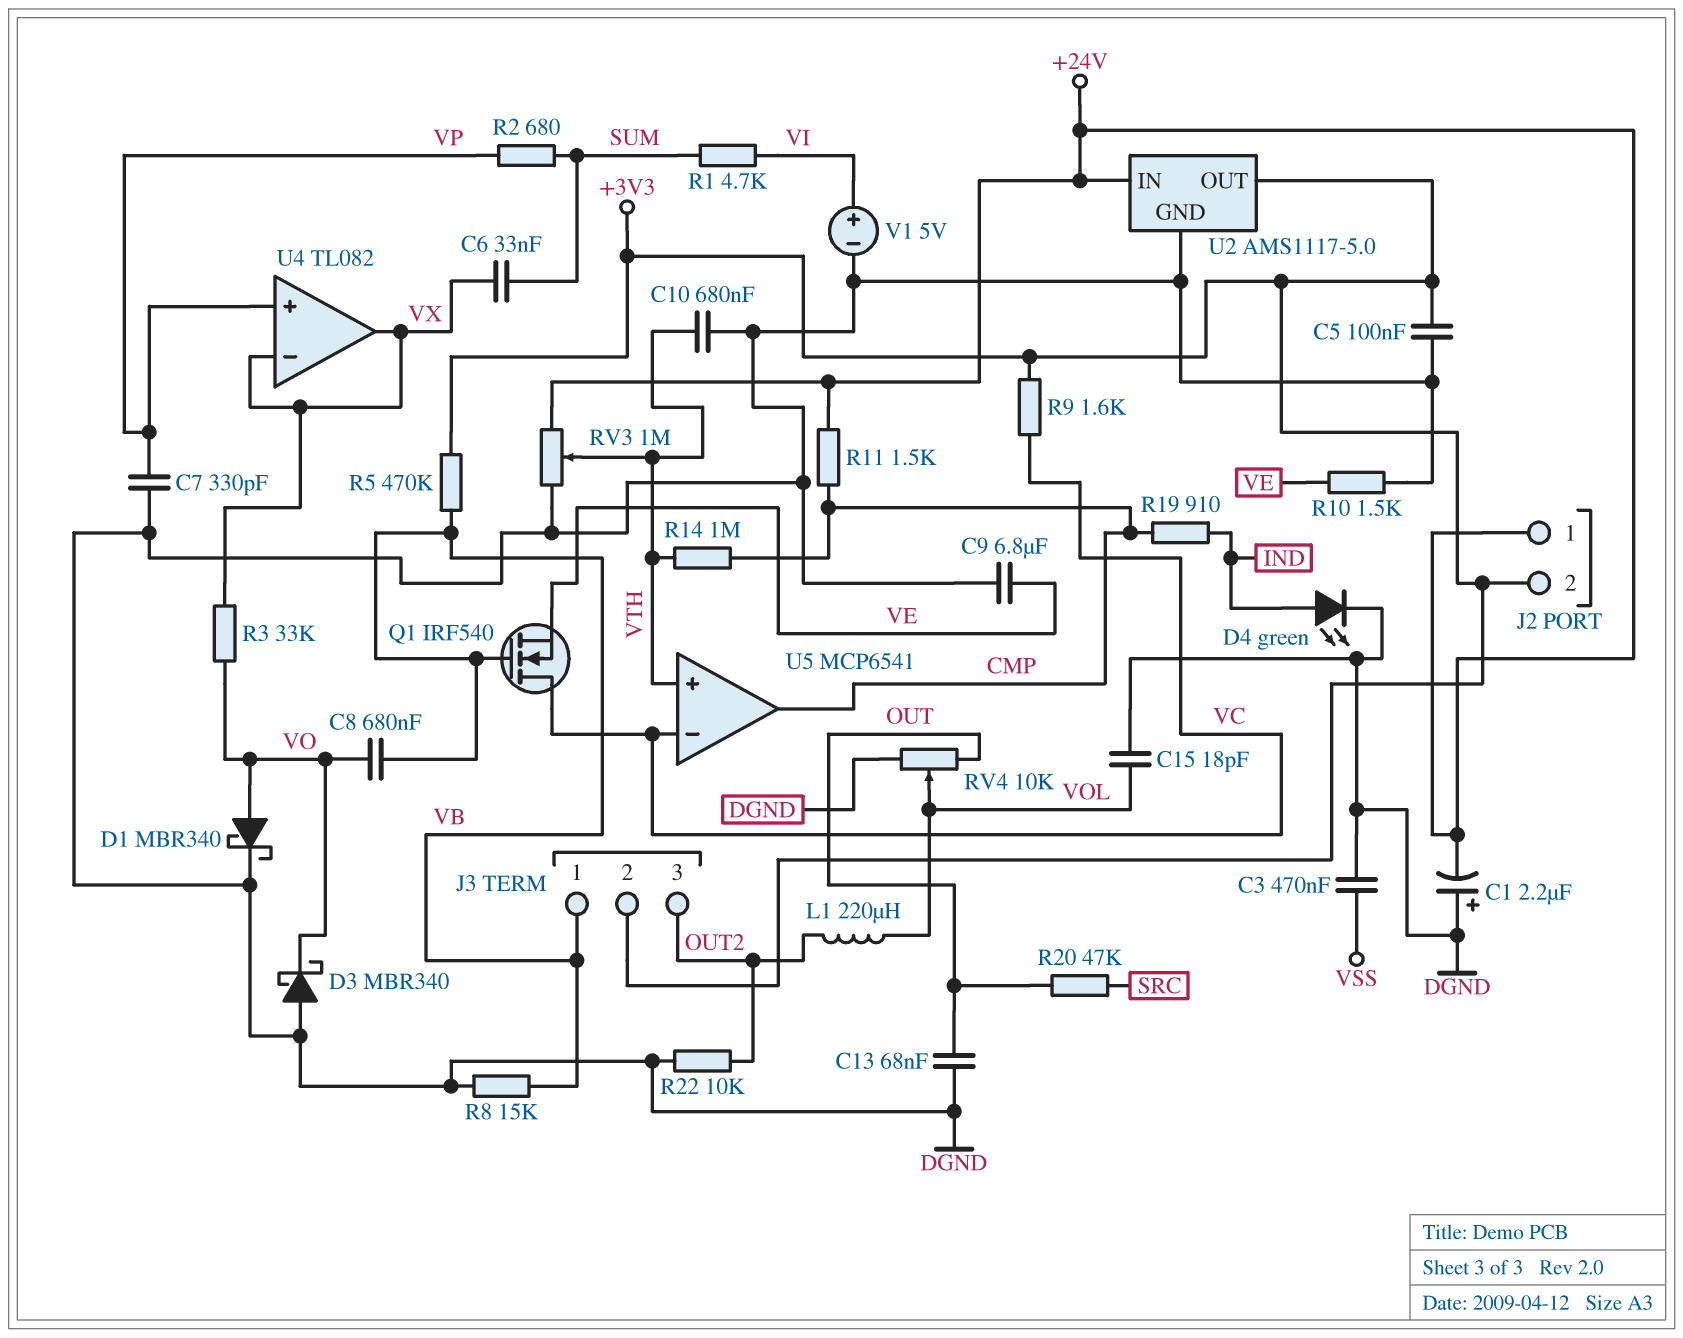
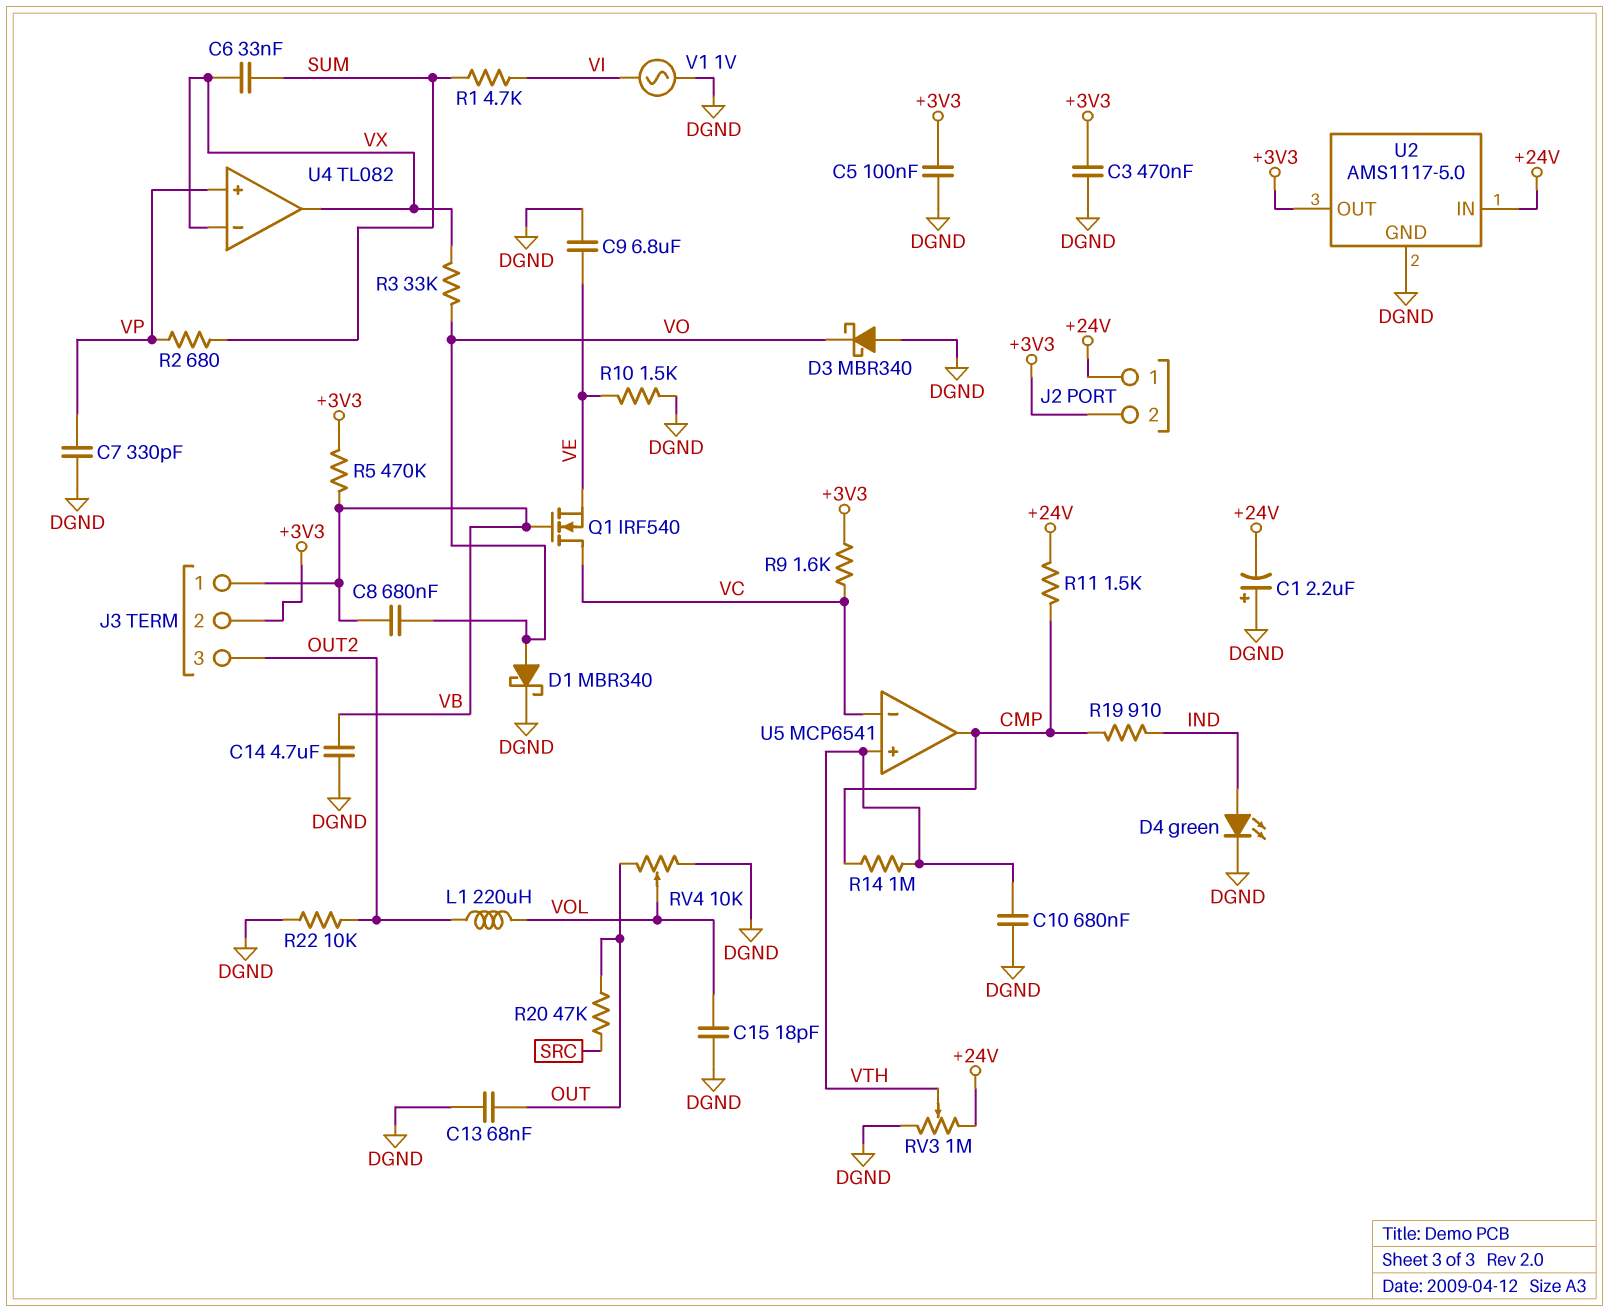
C3: 470nF (DGND, VSS) -> 470nF (+3V3, DGND)
C14: none -> 4.7uF (DGND, VB)
R8: 15k (DGND, VB) -> none
V1: 5V (plus VI, minus DGND) -> AC 1V (DGND, VI)

